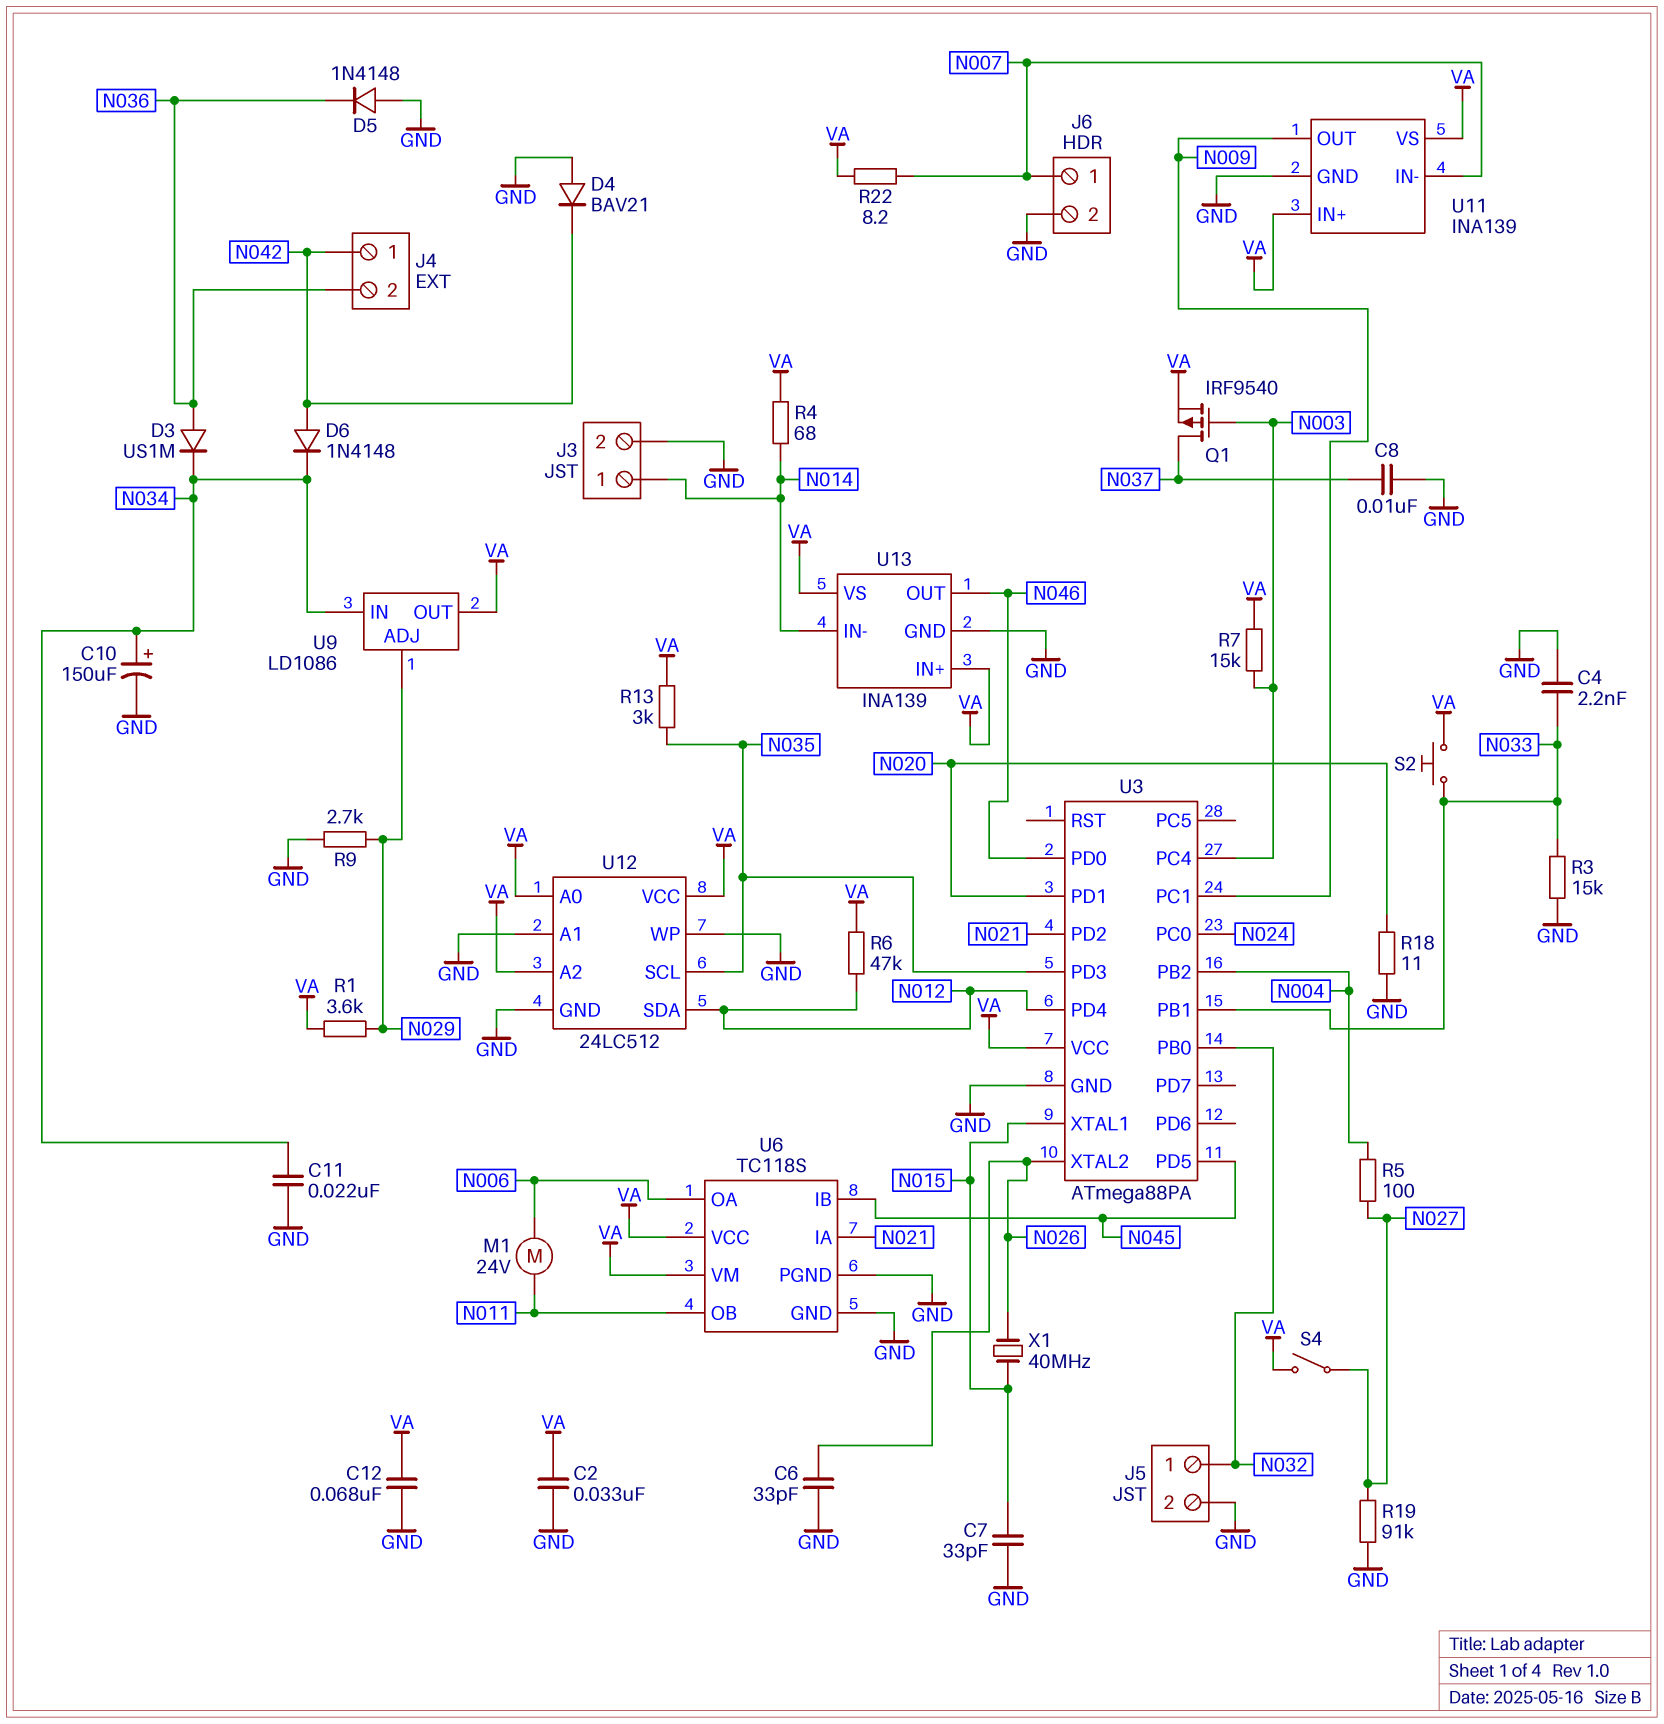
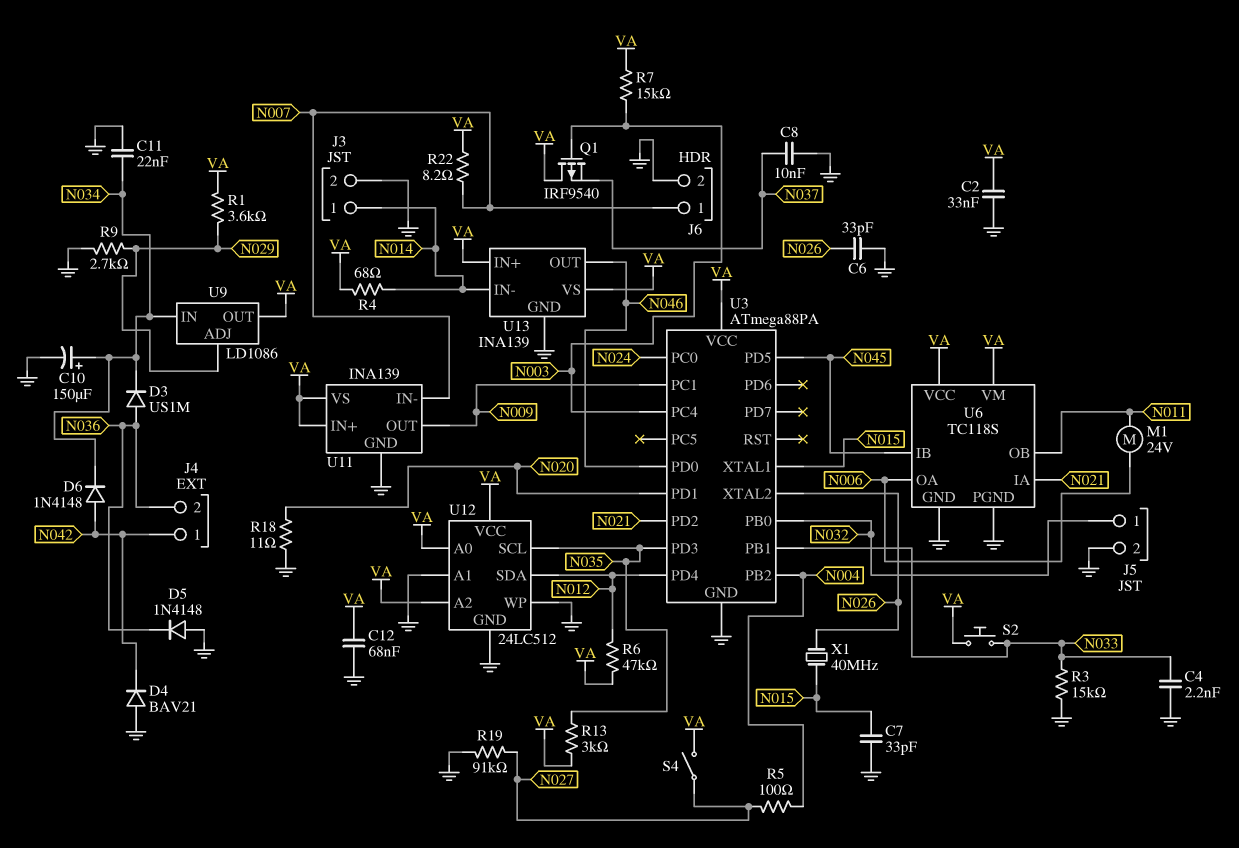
Q1: PMOS IRF9540 (G N003, D N037, S VA) -> PMOS IRF9540 (G N003, D VA, S N037)

